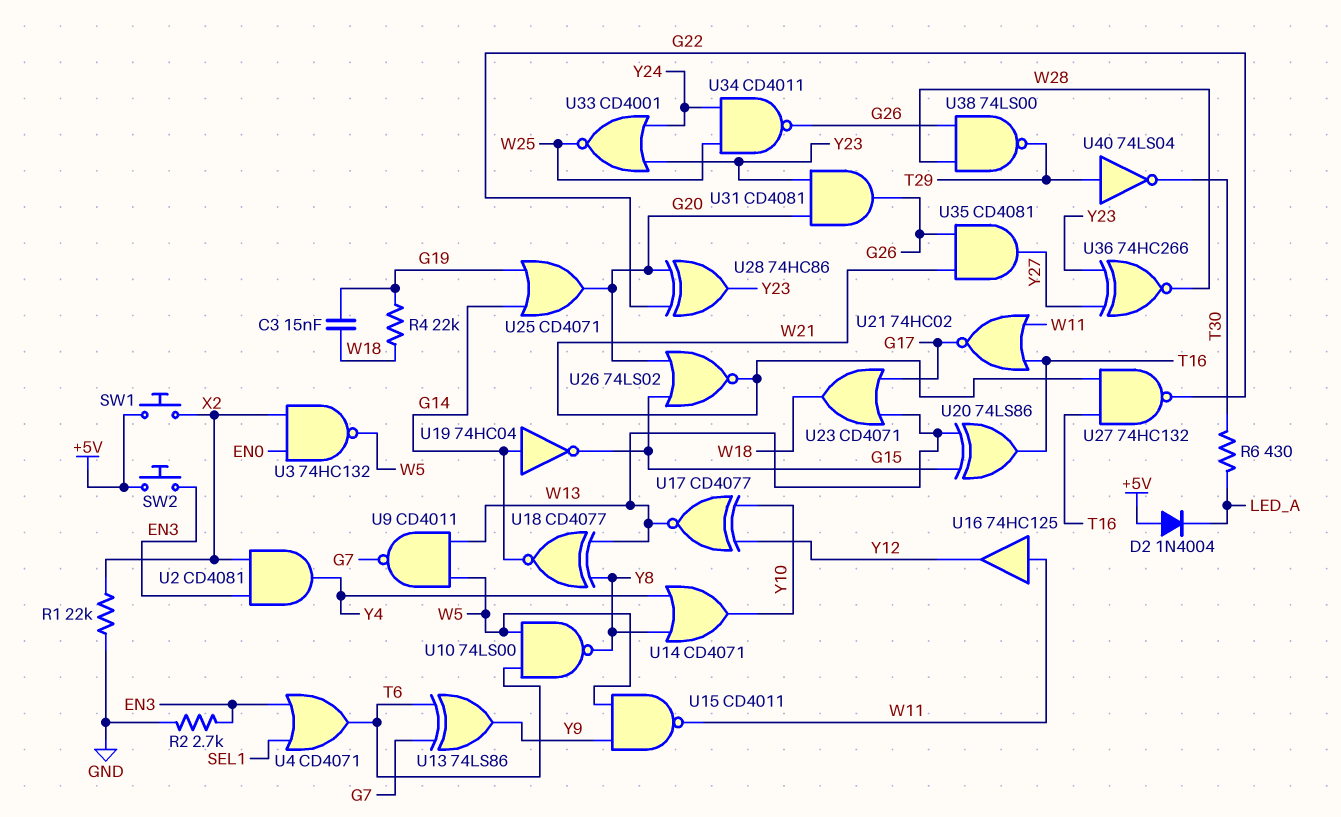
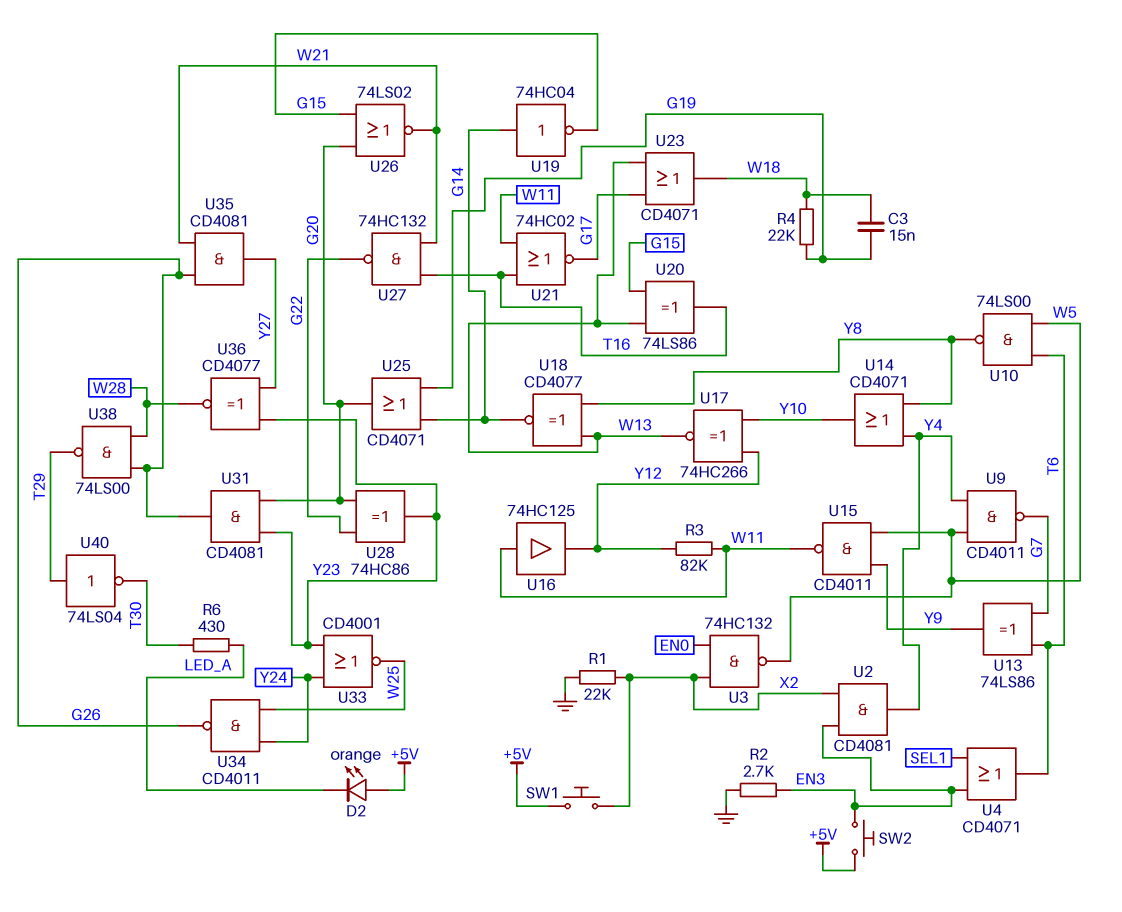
D2: diode 1N4004 (A +5V, K LED_A) -> LED orange (A +5V, K LED_A)
R3: none -> 82k (W11, Y12)
U9: NAND CD4011 (in W5, in W13, out G7) -> NAND CD4011 (in W5, in Y4, out G7)
U17: XNOR CD4077 (in Y10, in Y12, out W13) -> XNOR 74HC266 (in Y10, in Y12, out W13)
U36: XNOR 74HC266 (in Y23, in Y27, out W28) -> XNOR CD4077 (in Y23, in Y27, out W28)

